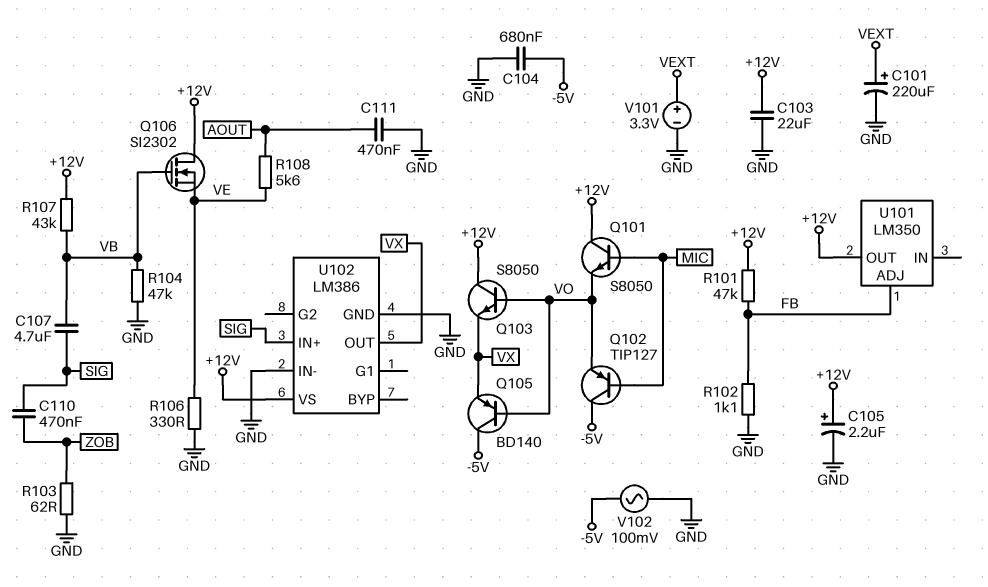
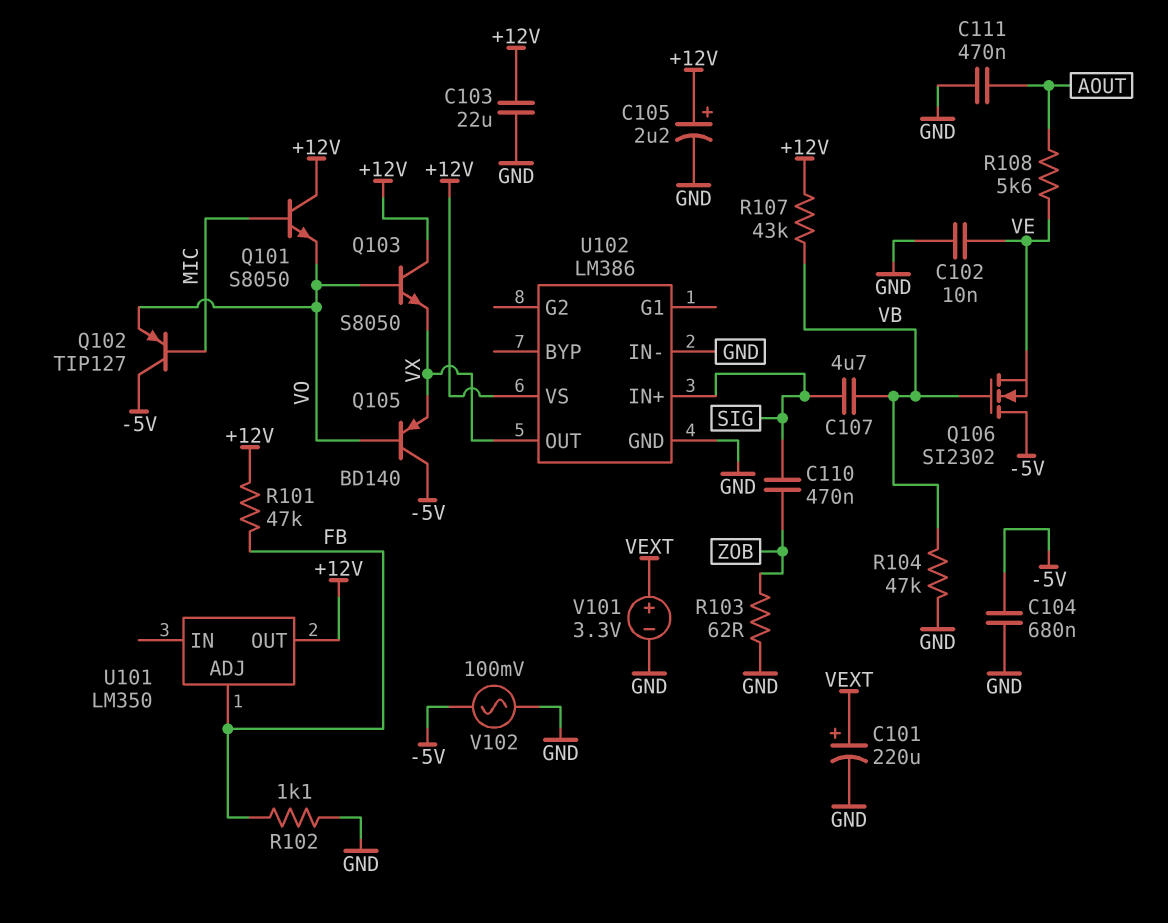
C102: none -> 10nF (GND, VE)
Q106: NMOS SI2302 (G VB, D +12V, S VE) -> NMOS SI2302 (G VB, D -5V, S VE)
R106: 330 (GND, VE) -> none

